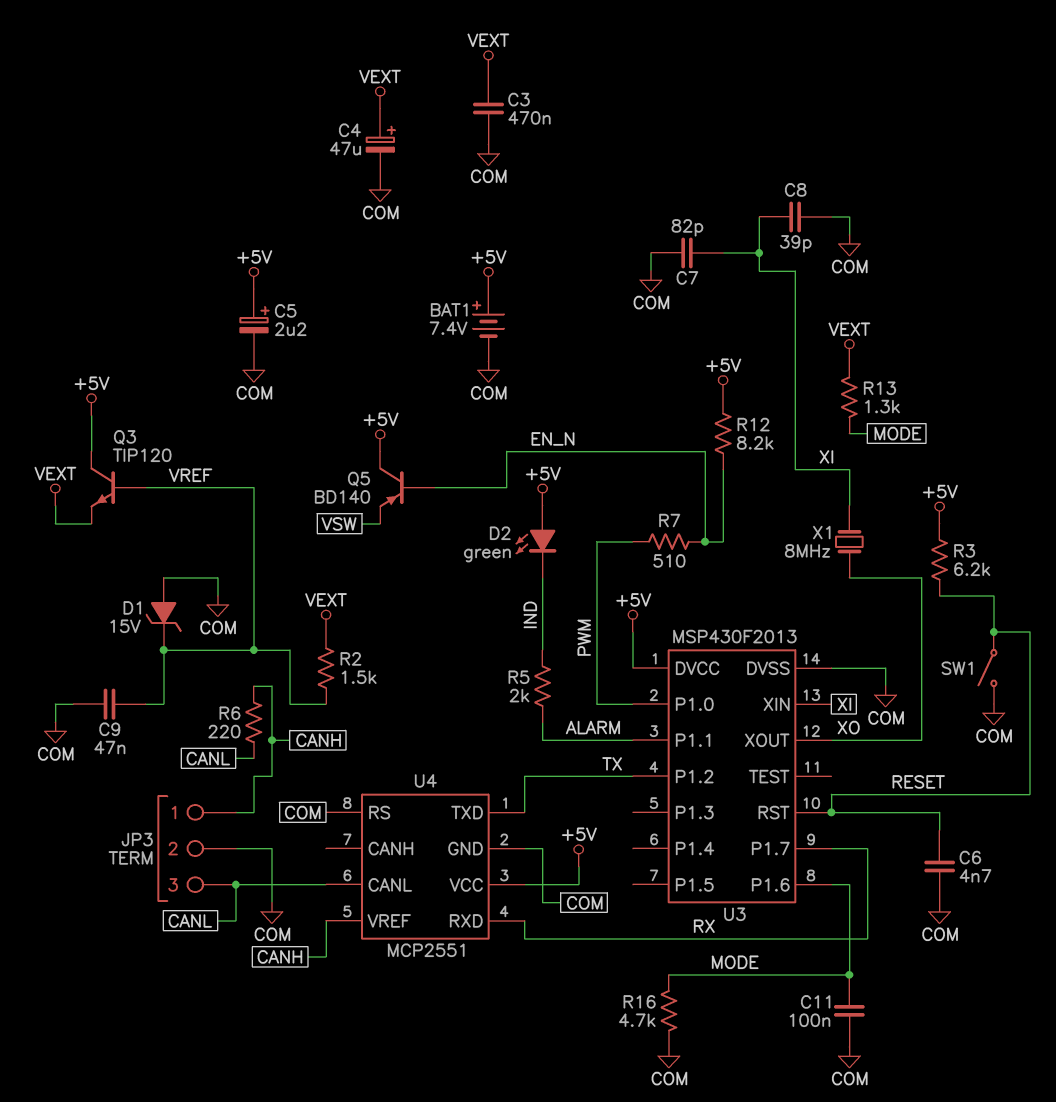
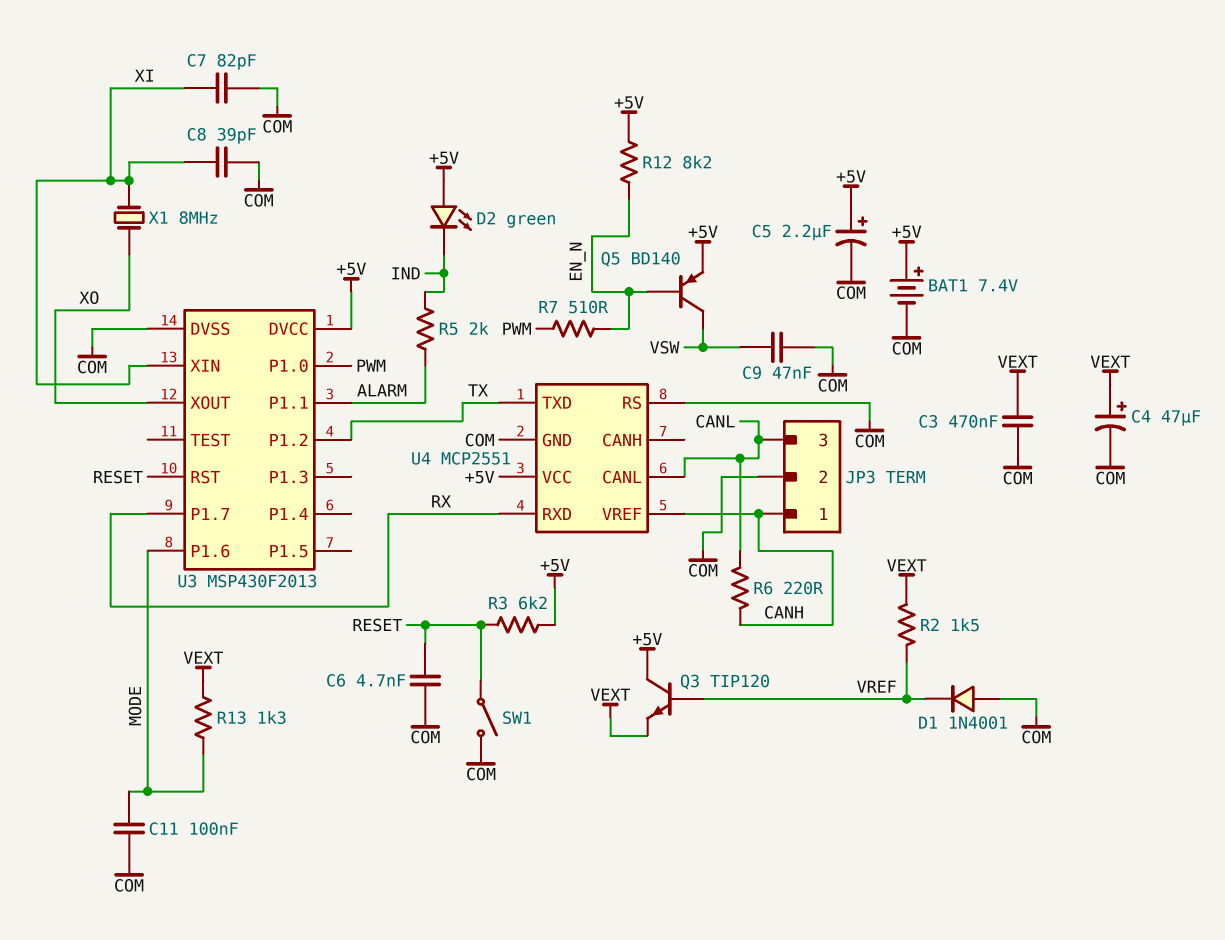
C9: 47nF (COM, VREF) -> 47nF (COM, VSW)
D1: zener 15V (A COM, K VREF) -> diode 1N4001 (A COM, K VREF)
Q5: PNP BD140 (B EN_N, C +5V, E VSW) -> PNP BD140 (B EN_N, C VSW, E +5V)
R16: 4.7k (COM, MODE) -> none

